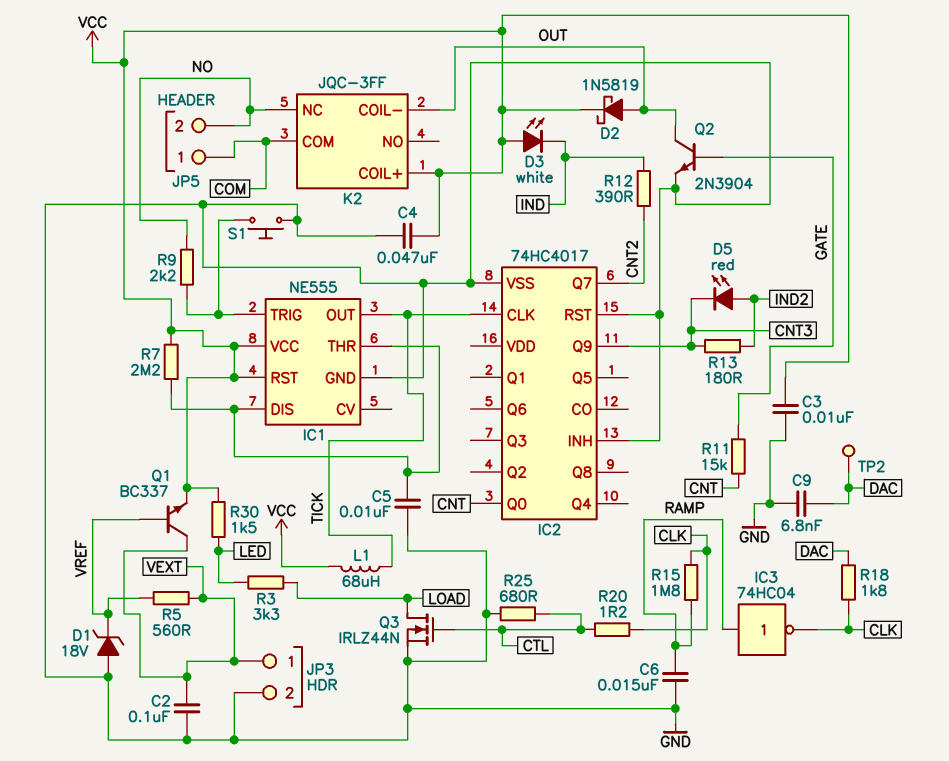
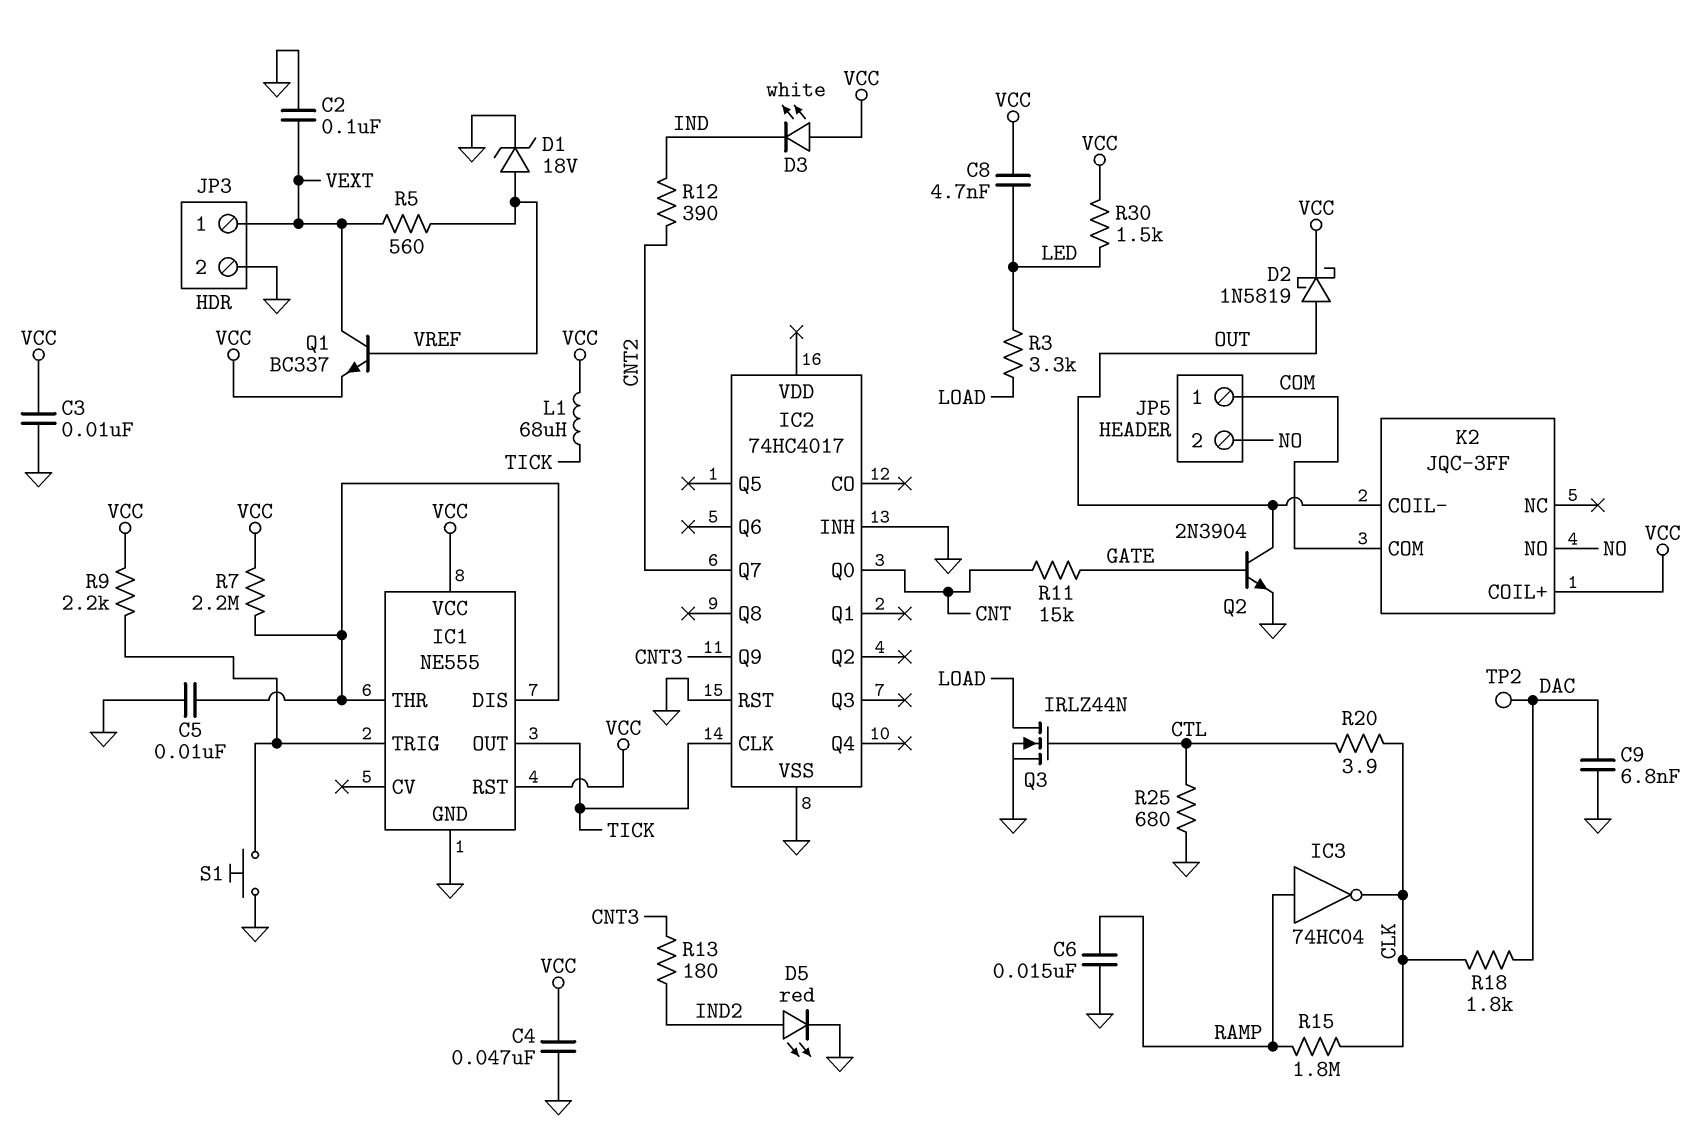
C8: none -> 4.7nF (LED, VCC)
D1: zener 18V (A GND, K VREF) -> zener 18V (A VREF, K GND)
D5: LED red (A IND2, K CNT3) -> LED red (A IND2, K GND)
K2 pin NC: NO -> none
K2 pin NO: none -> NO
R9: 2.2k (IC1/TRIG, NO) -> 2.2k (IC1/TRIG, VCC)
R20: 1.2 (CLK, CTL) -> 3.9 (CLK, CTL)

